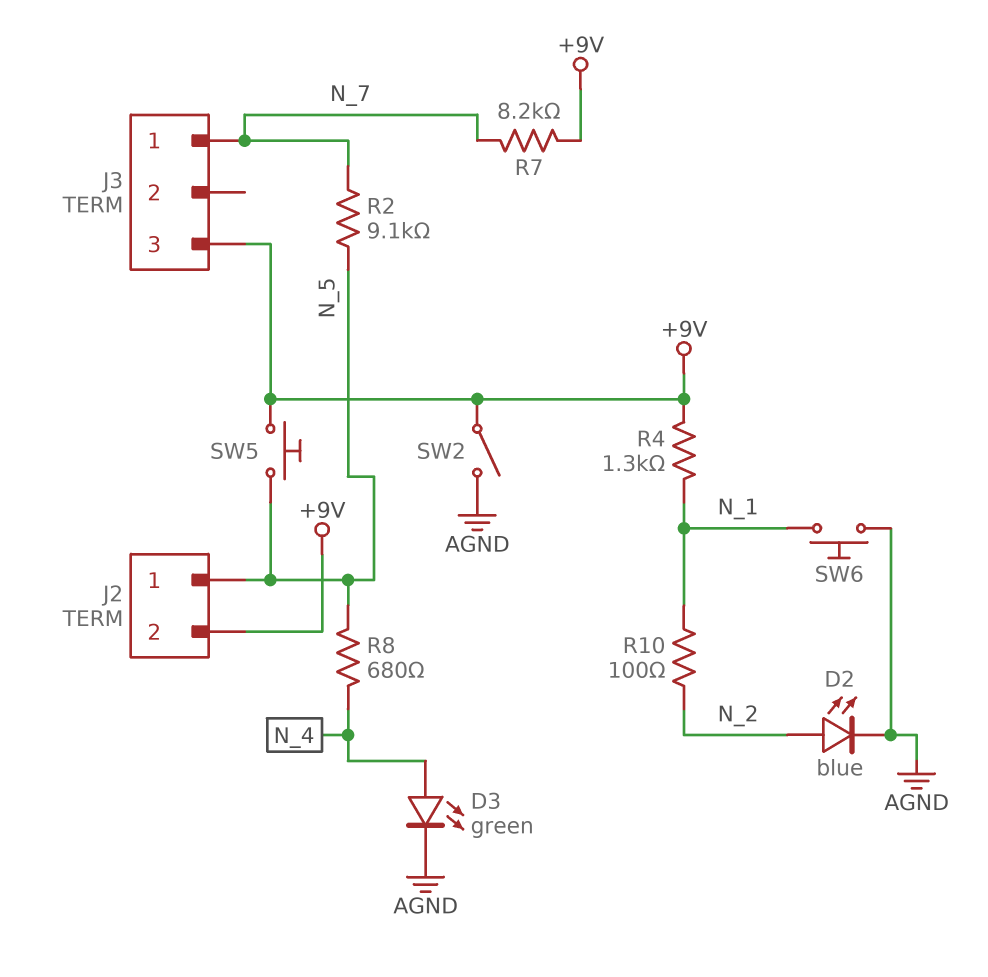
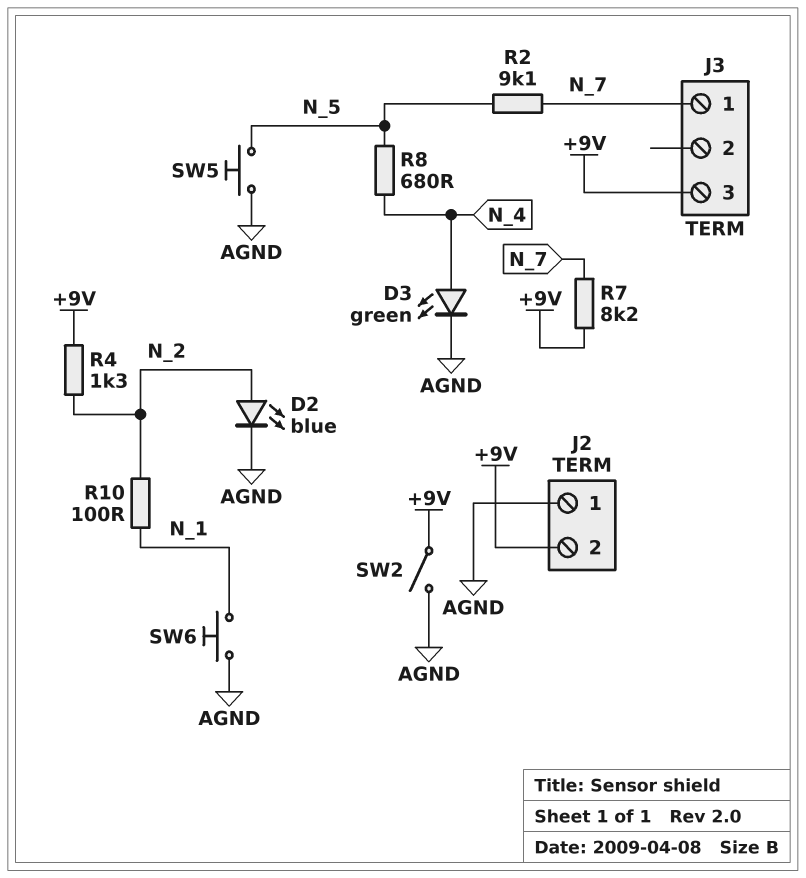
J2 pin 1: N_5 -> AGND
R4: 1.3k (+9V, N_1) -> 1.3k (+9V, N_2)
SW5: button (+9V, N_5) -> button (AGND, N_5)

